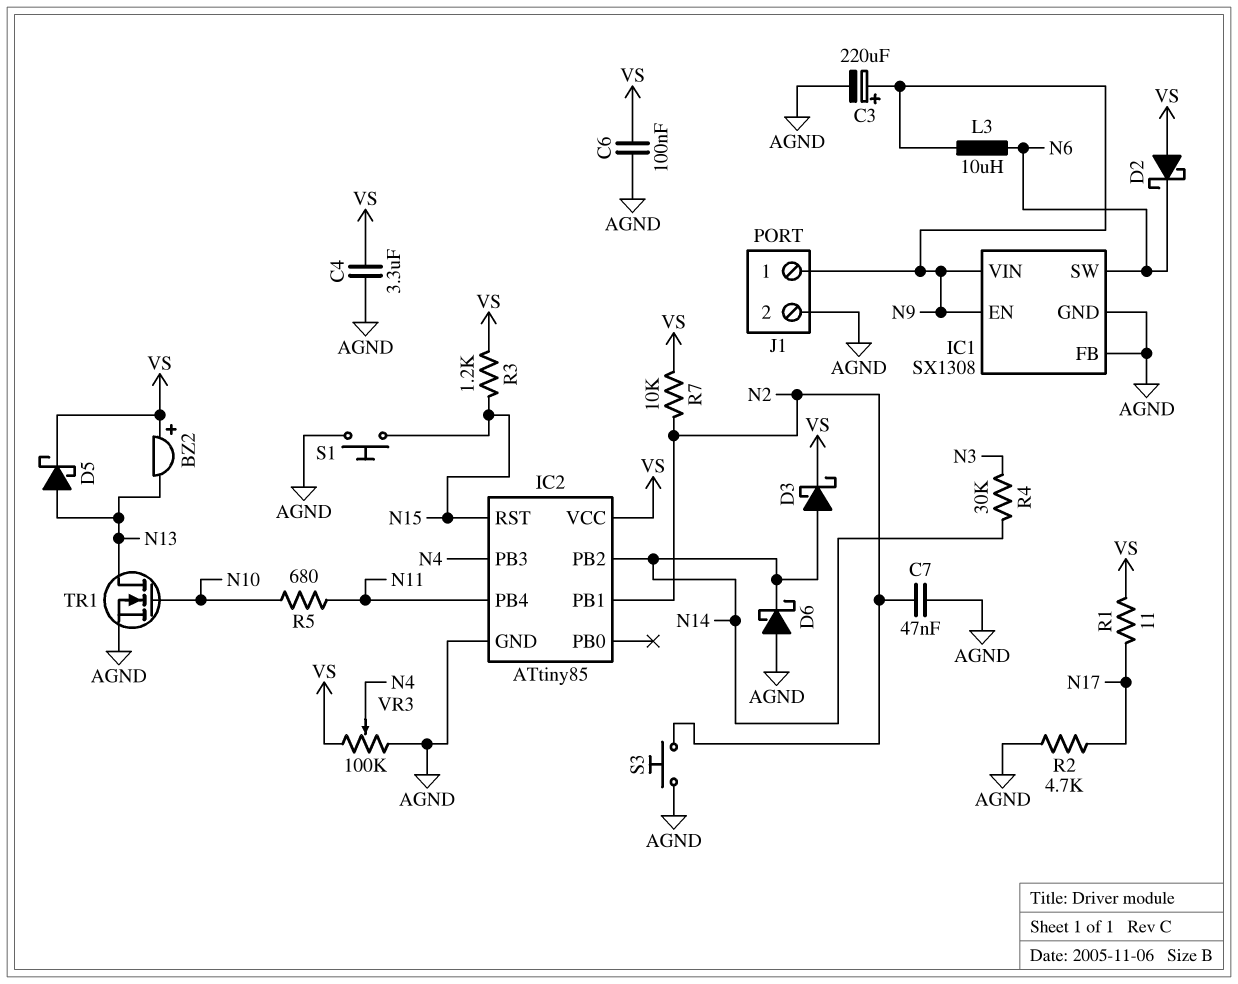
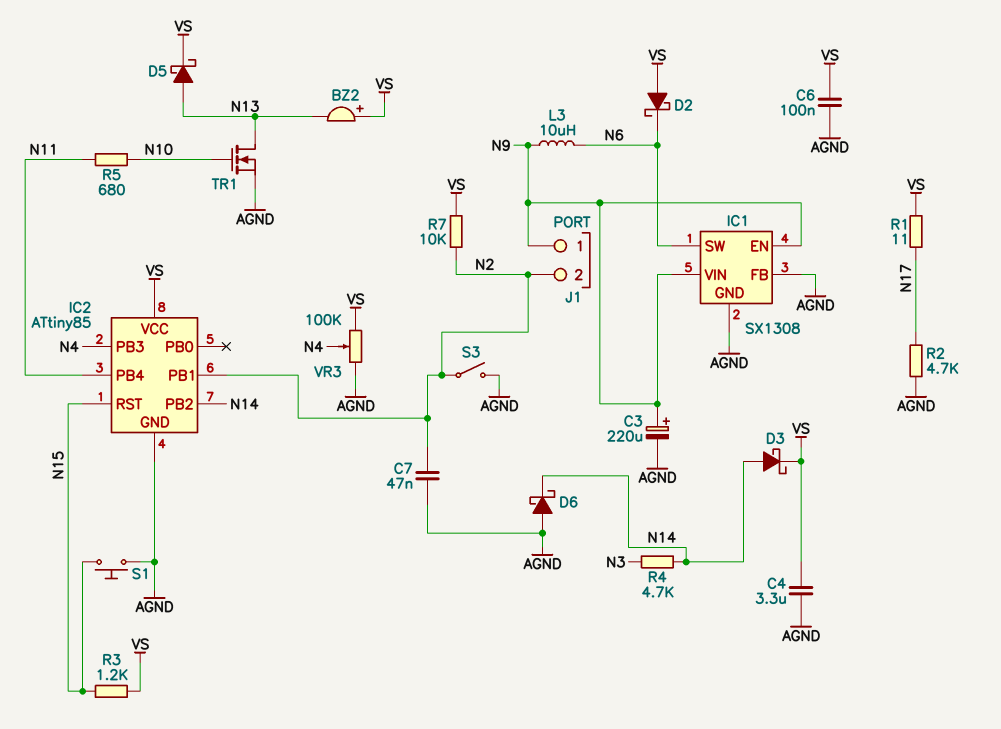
J1 pin 2: AGND -> N2
R4: 30k (N3, N14) -> 4.7k (N3, N14)
S3: button (AGND, N2) -> switch (AGND, N2)

